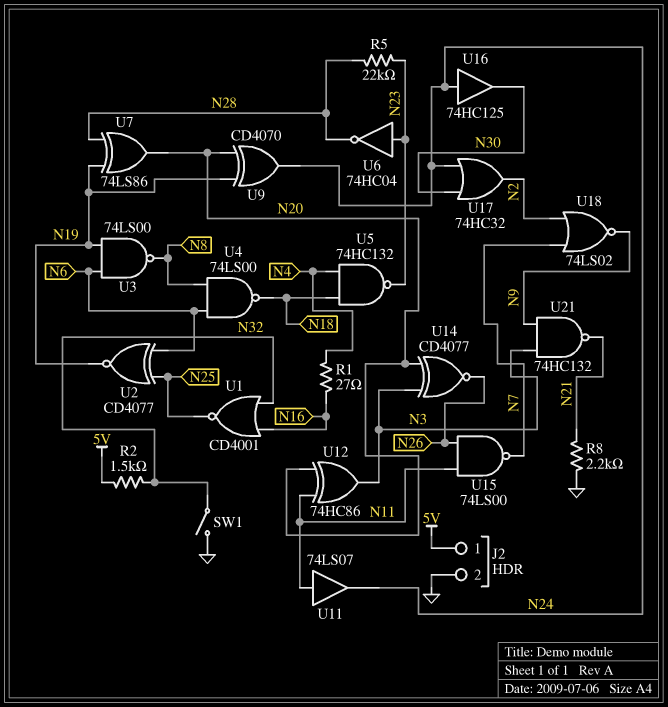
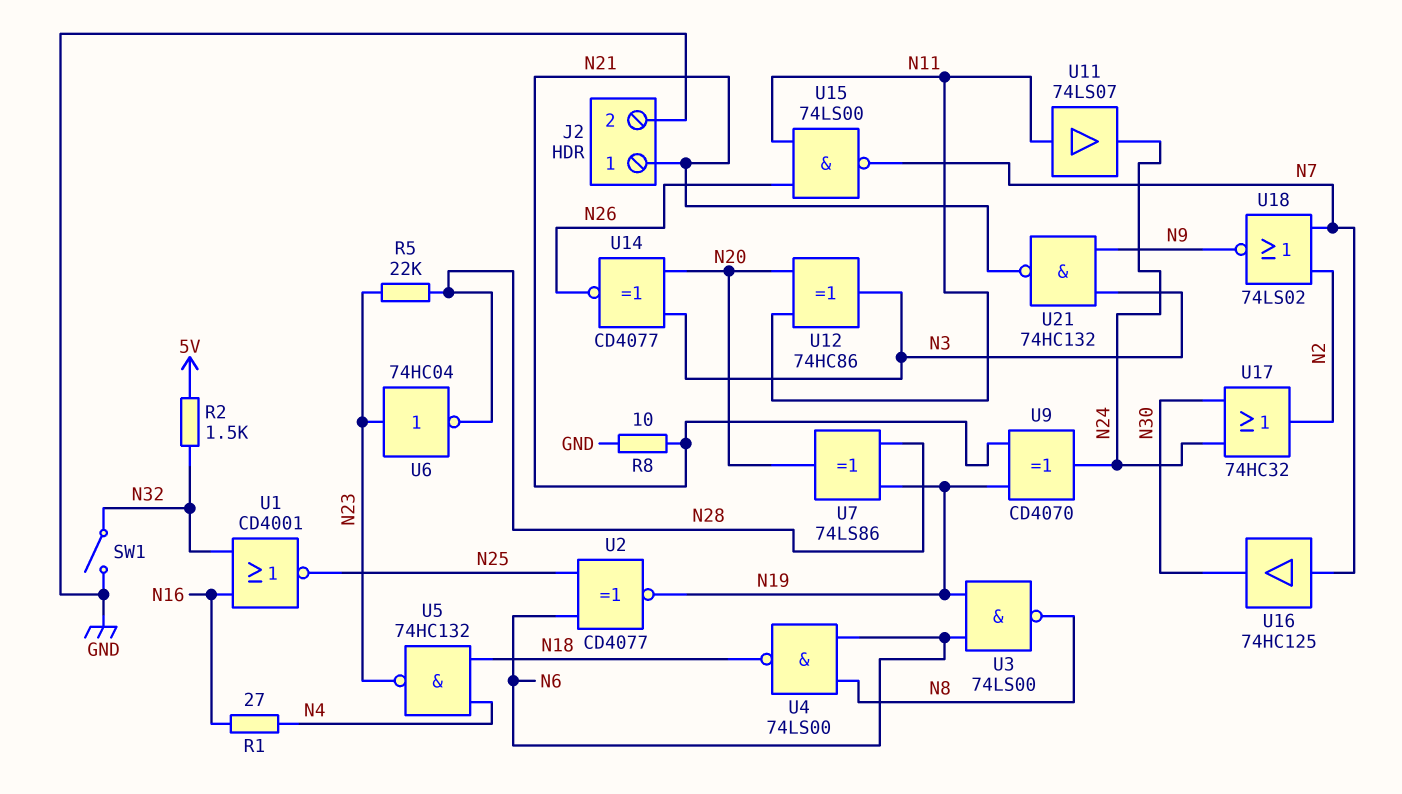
J2 pin 1: 5V -> N21
R8: 2.2k (GND, N21) -> 10 (GND, N21)
U9: XOR CD4070 (in N19, in N20, out N24) -> XOR CD4070 (in N19, in N21, out N24)
U16: buffer 74HC125 (in N24, out N30) -> buffer 74HC125 (in N7, out N30)

